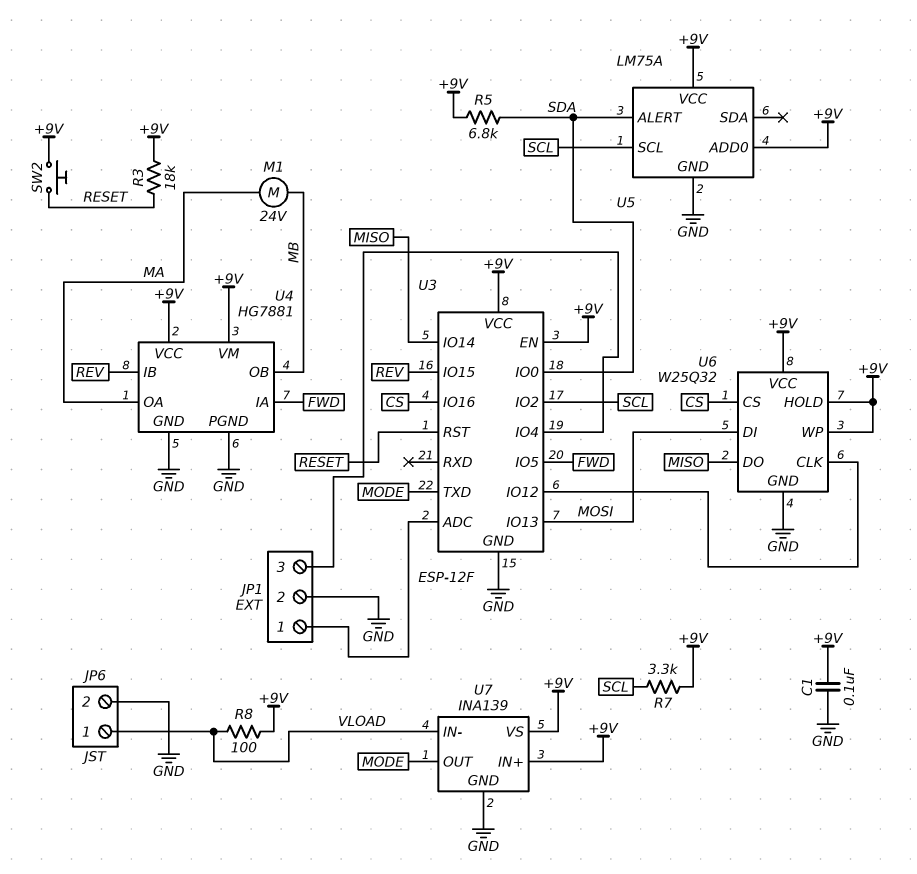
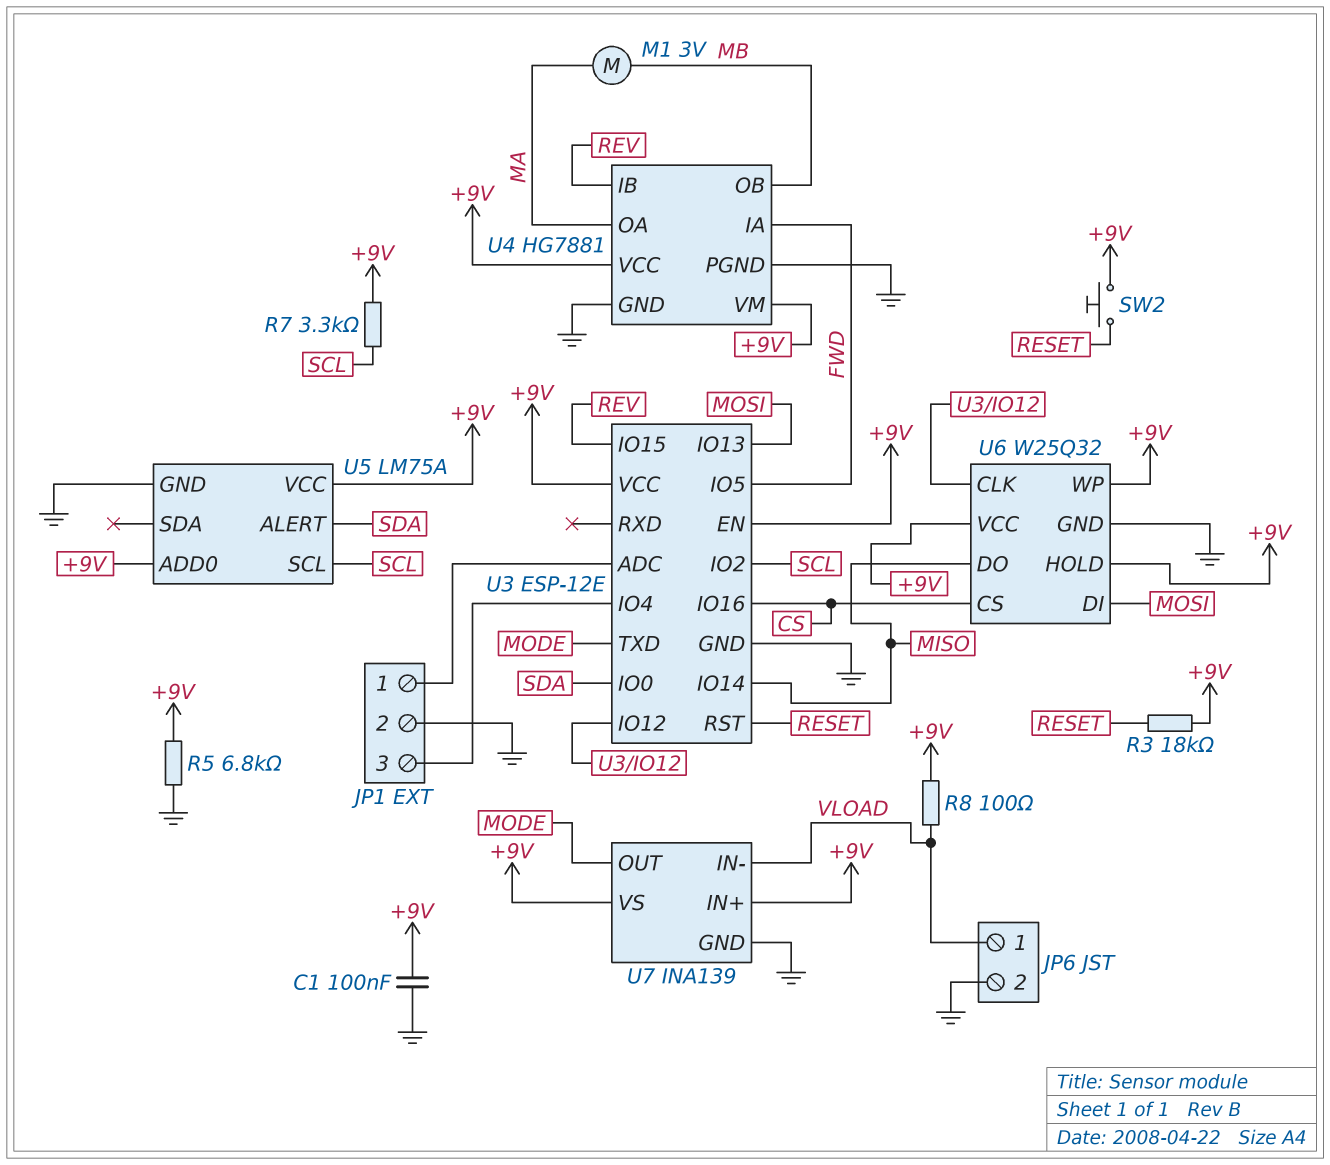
M1: motor 24V (MA, MB) -> motor 3V (MA, MB)
R5: 6.8k (+9V, SDA) -> 6.8k (+9V, GND)
U3: ESP-12F -> ESP-12E

